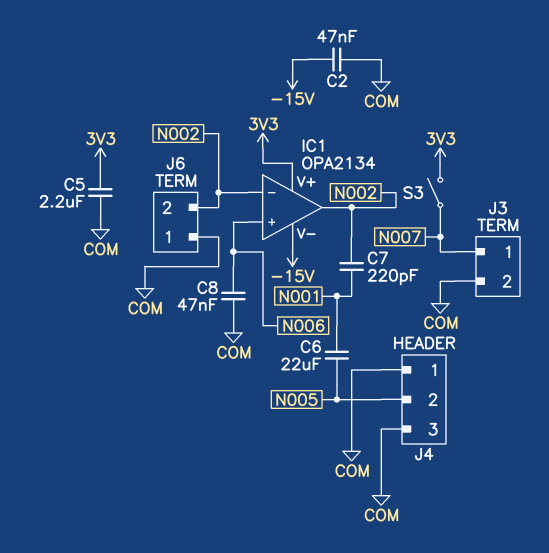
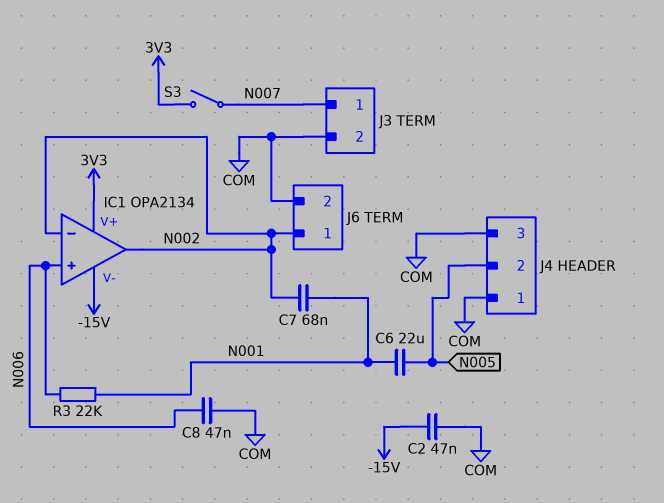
C5: 2.2uF (3V3, COM) -> none
C7: 220pF (N001, N002) -> 68nF (N001, N002)
J6 pin 1: COM -> N002
J6 pin 2: N002 -> COM
R3: none -> 22k (N001, N006)

